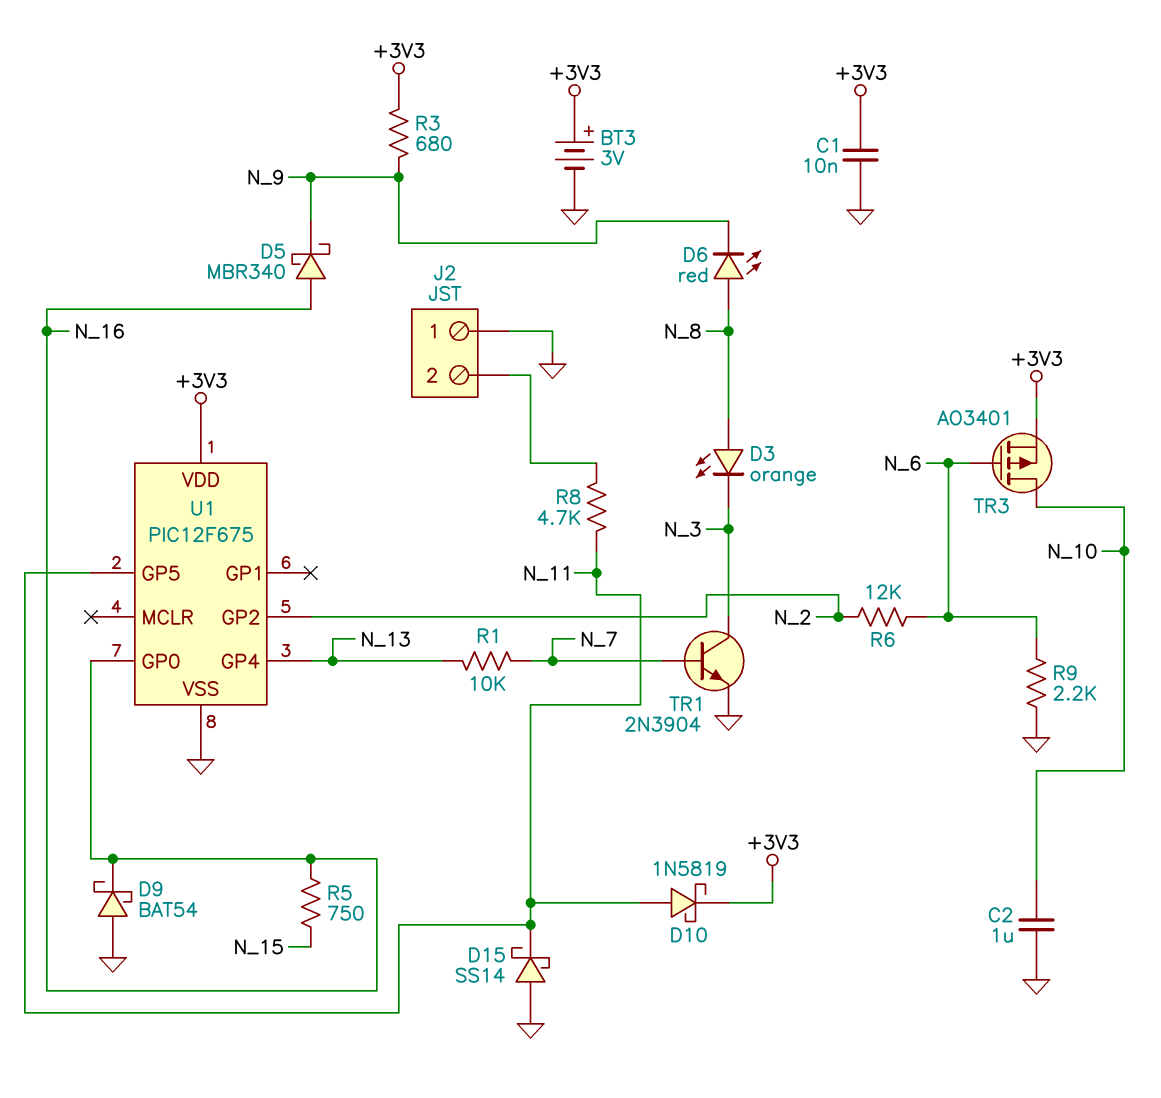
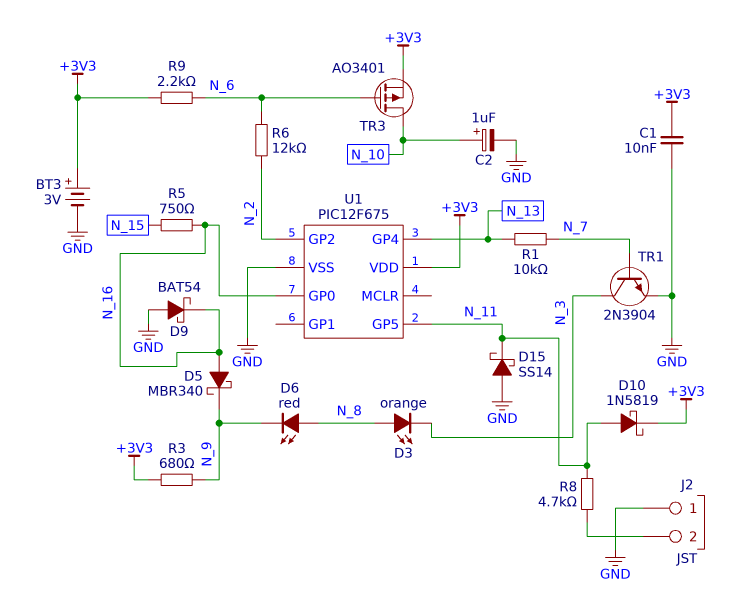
C2: 1uF (GND, N_10) -> 1uF (plus N_10, minus GND)
R9: 2.2k (GND, N_6) -> 2.2k (+3V3, N_6)

